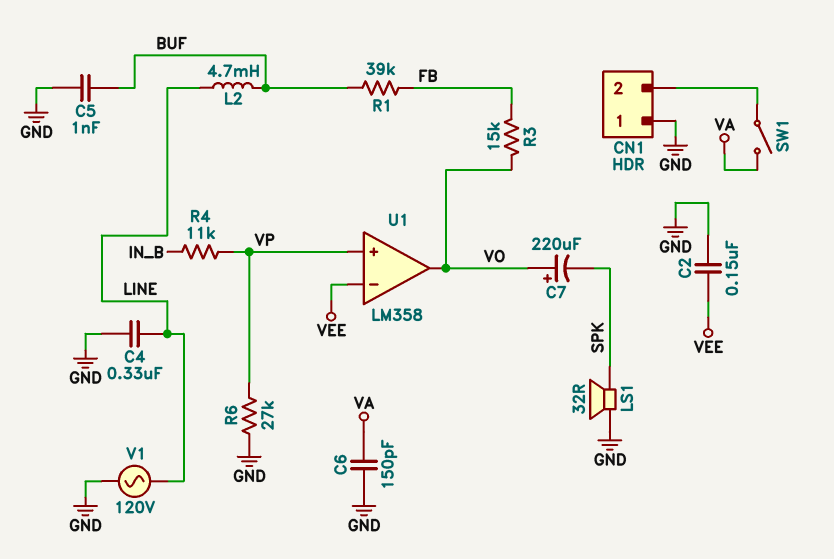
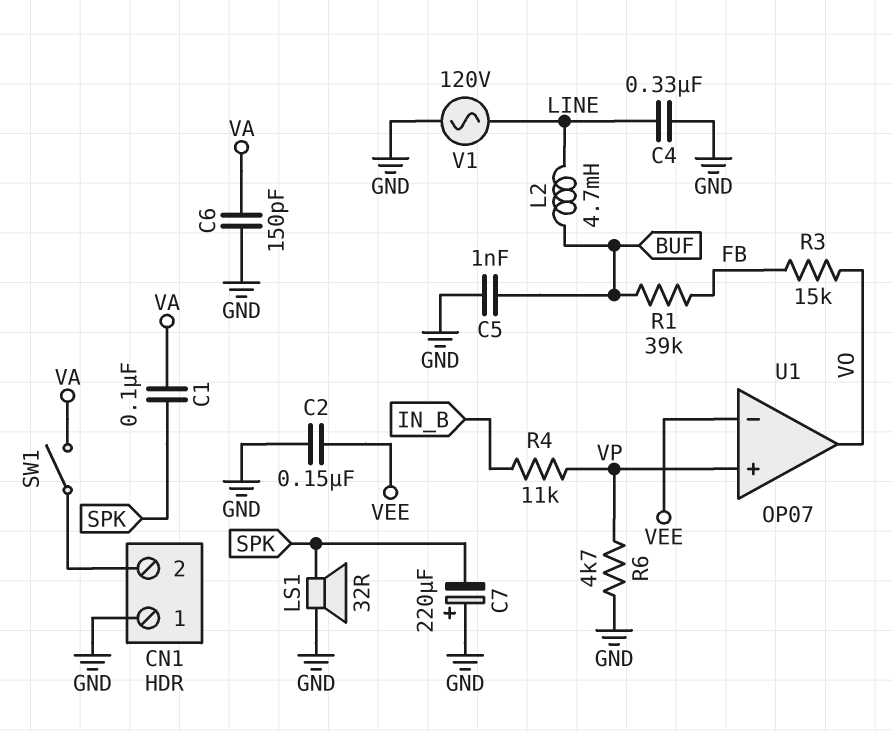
C1: none -> 100nF (SPK, VA)
C7: 220uF (plus VO, minus SPK) -> 220uF (plus GND, minus SPK)
R6: 27k (GND, VP) -> 4.7k (GND, VP)
U1: LM358 -> OP07

